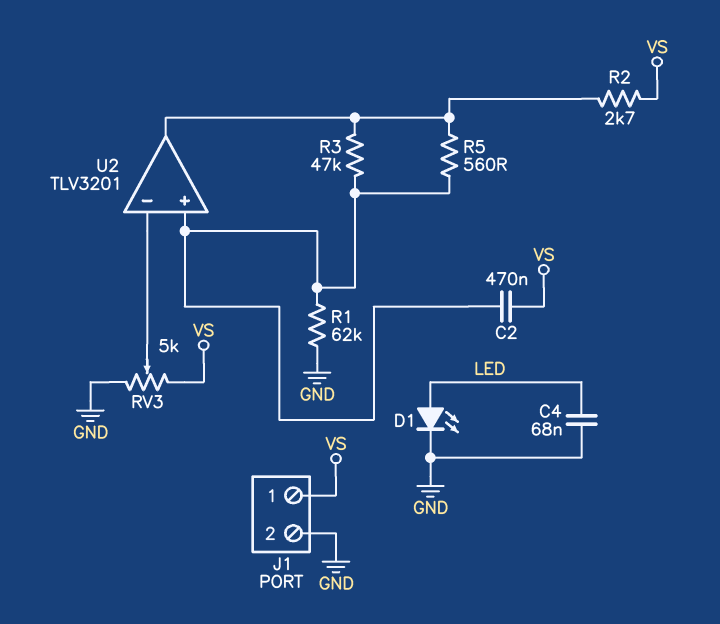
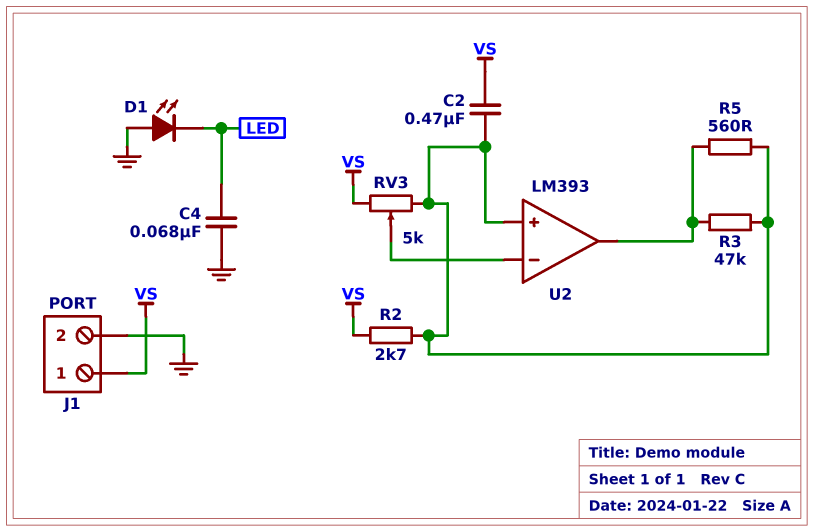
D1: LED (A LED, K GND) -> LED (A GND, K LED)
R1: 62k (GND, U2/in+) -> none
R2: 2.7k (U2/out, VS) -> 2.7k (U2/in+, VS)
RV3: 5k (GND, VS, wiper U2/in-) -> 5k (U2/in+, VS, wiper U2/in-)
U2: TLV3201 -> LM393

